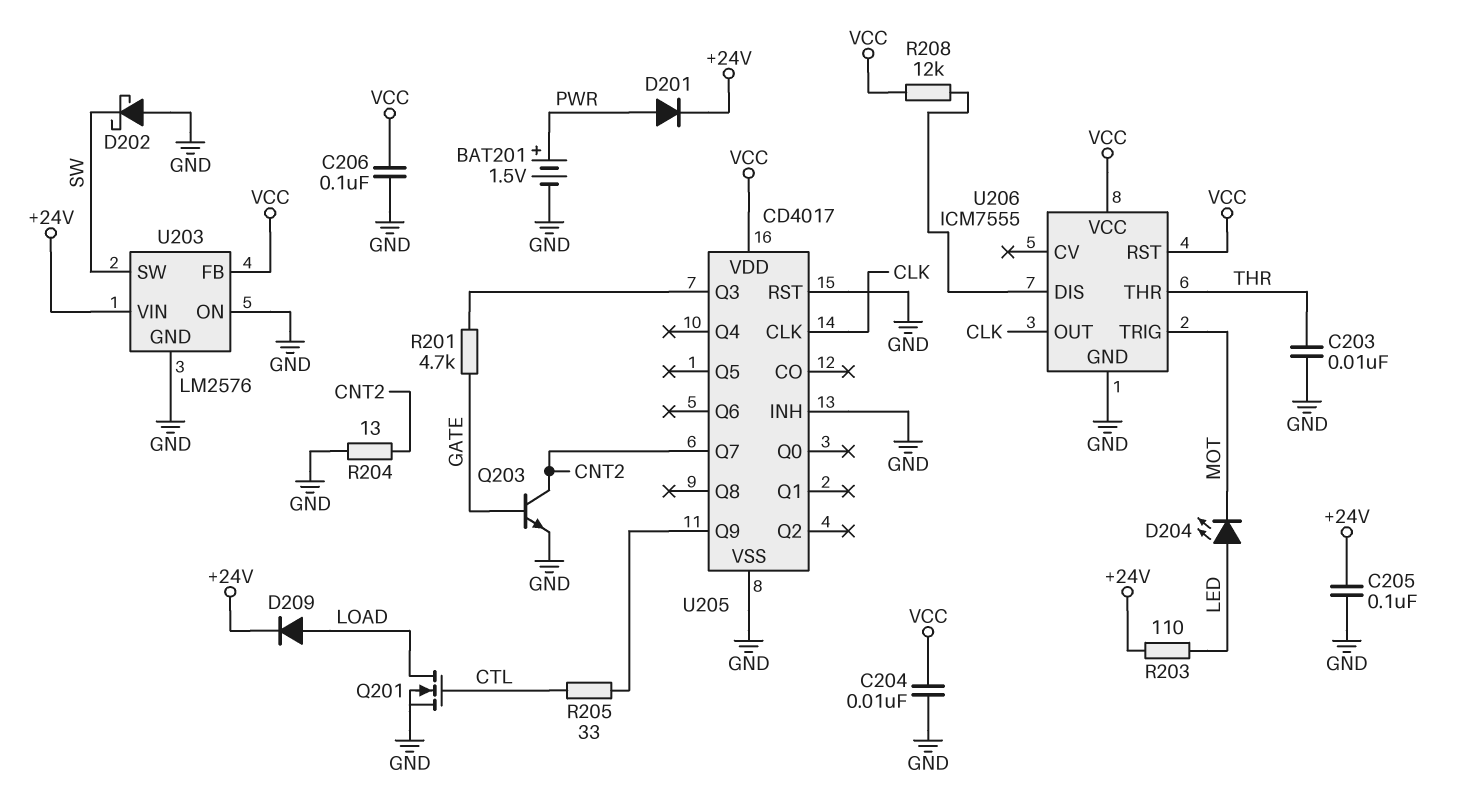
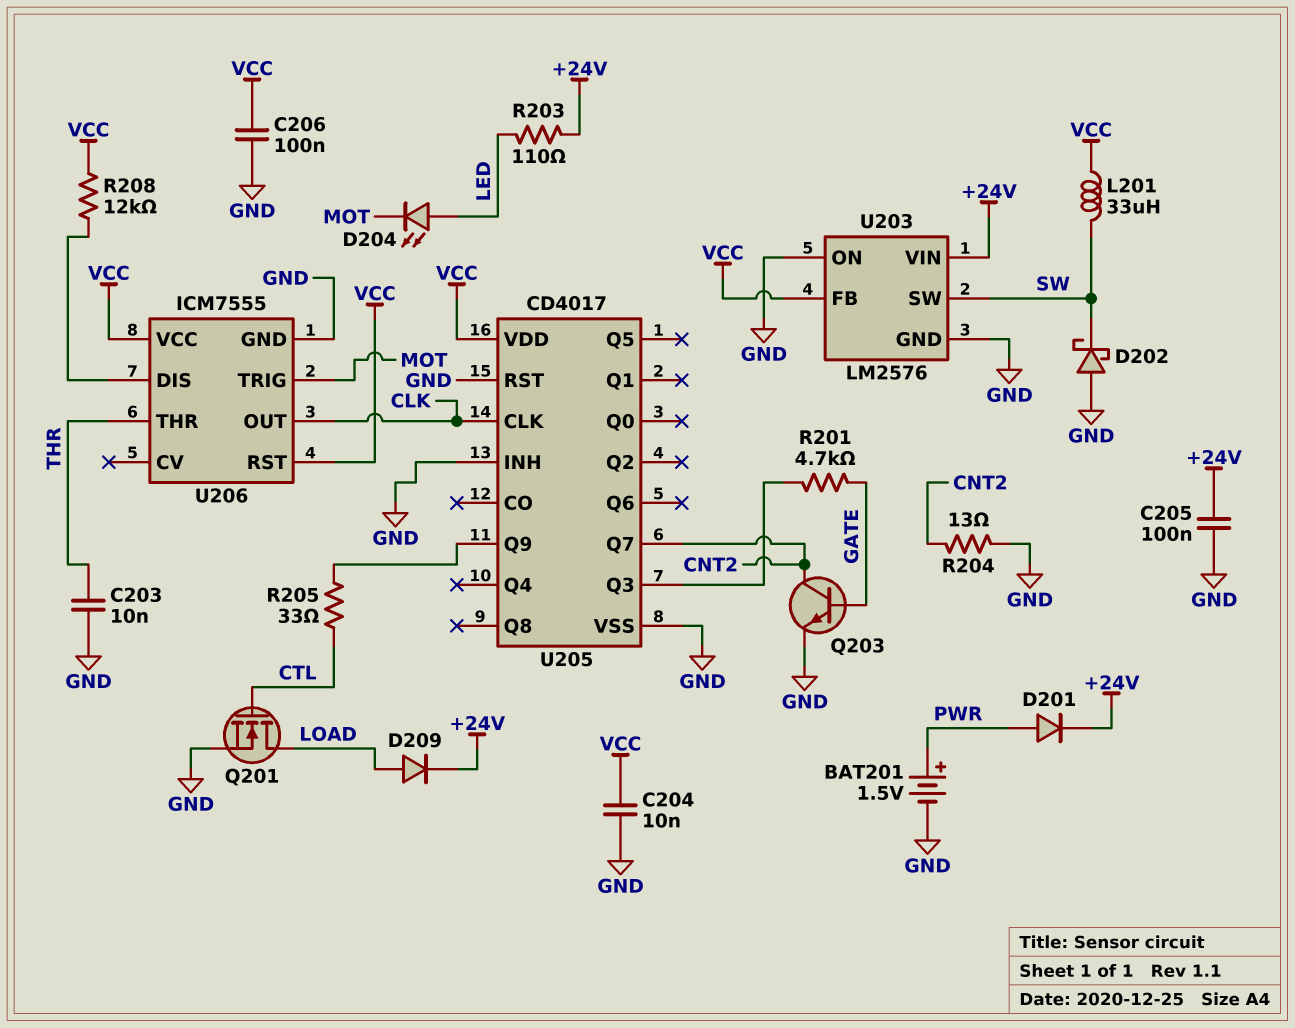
L201: none -> 33uH (SW, VCC)

